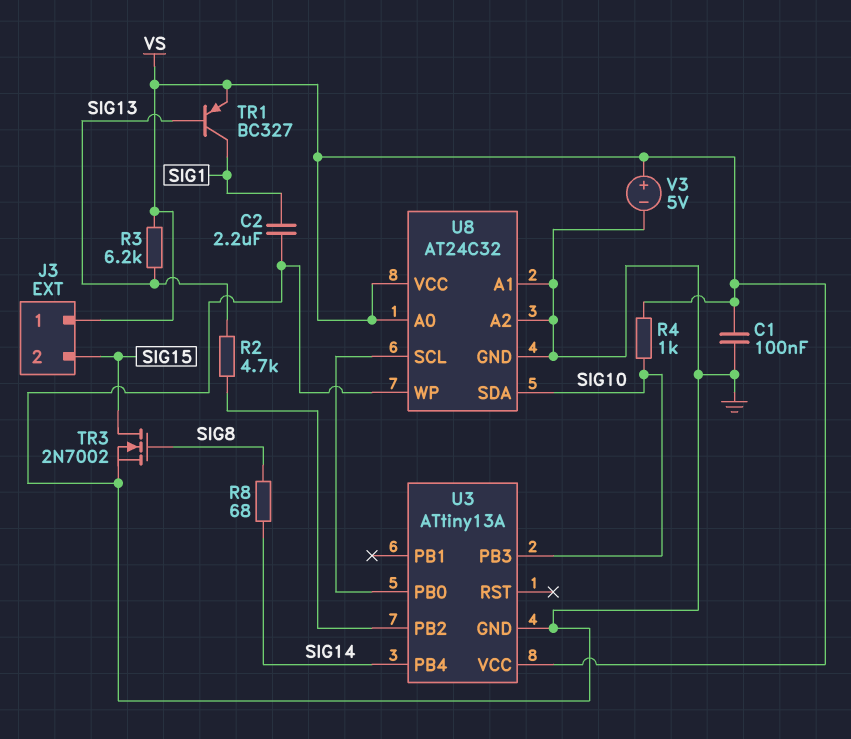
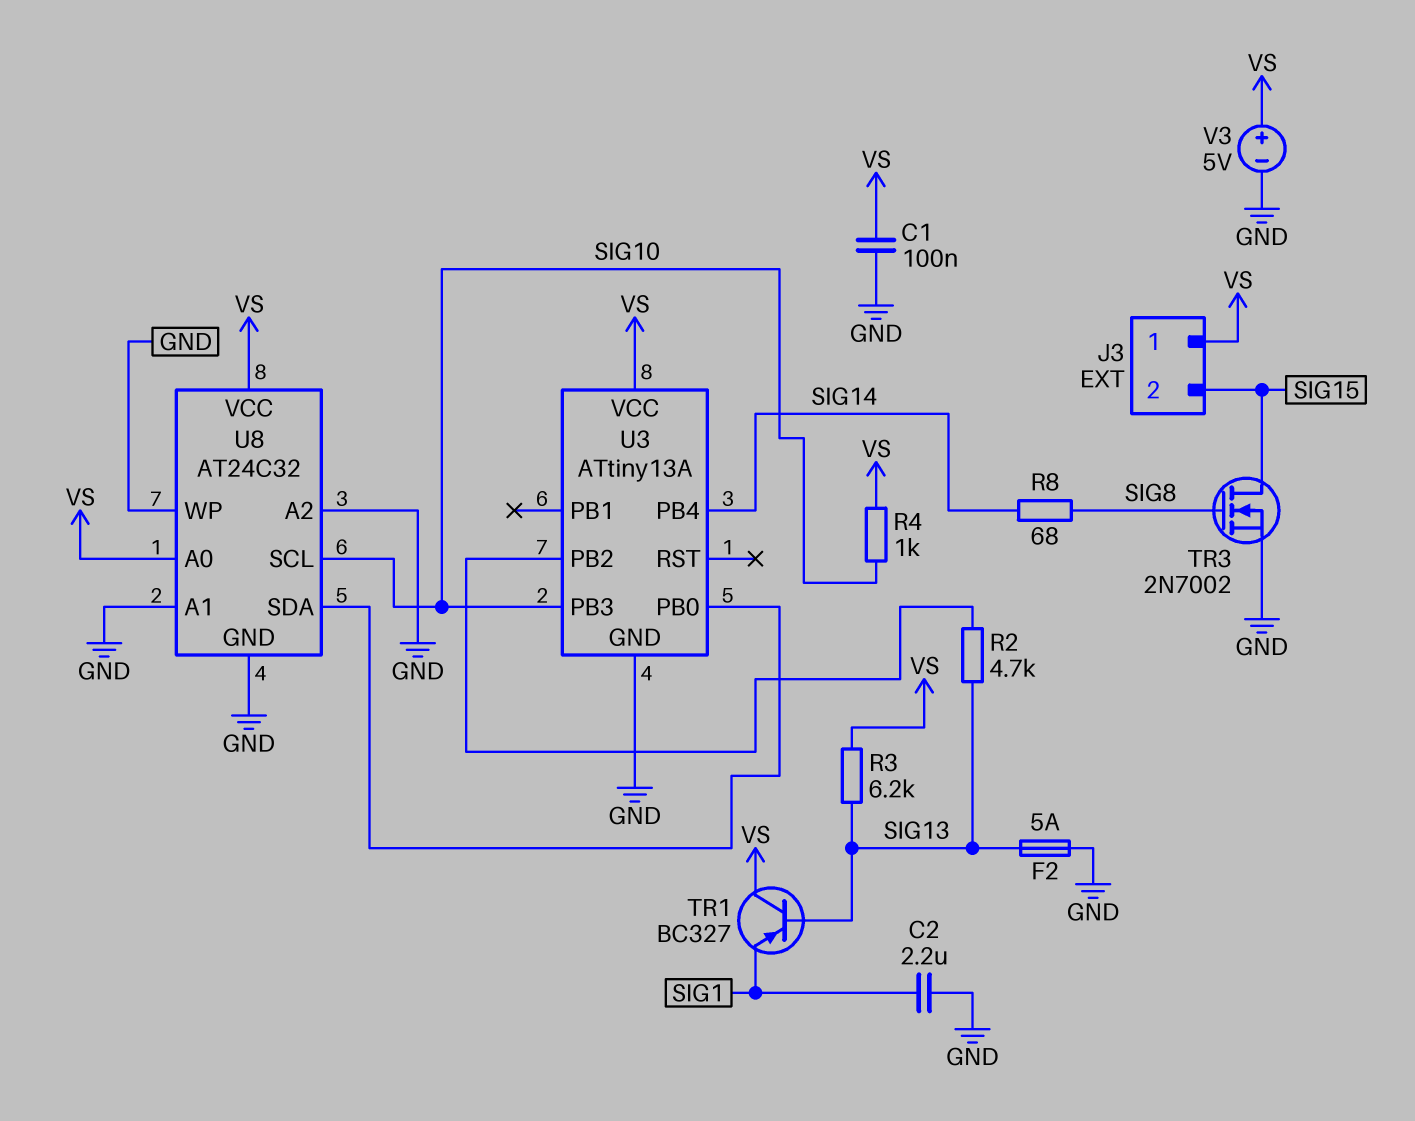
F2: none -> 5A (GND, SIG13)
TR1: PNP BC327 (B SIG13, C SIG1, E VS) -> PNP BC327 (B SIG13, C VS, E SIG1)
U8 pin SCL: U3/PB0 -> SIG10
U8 pin SDA: SIG10 -> U3/PB0

